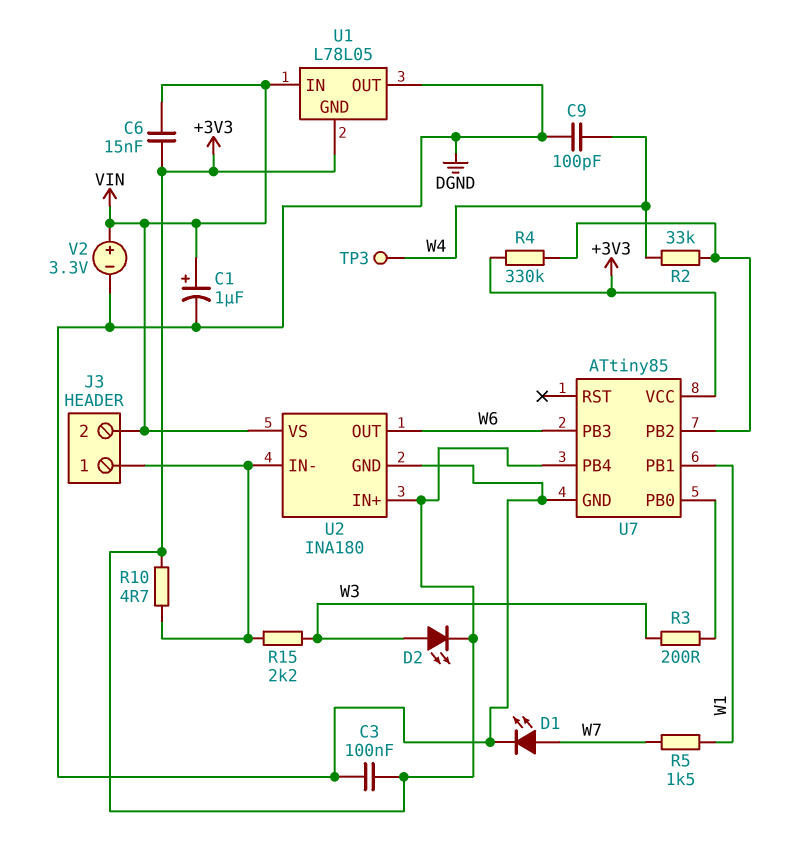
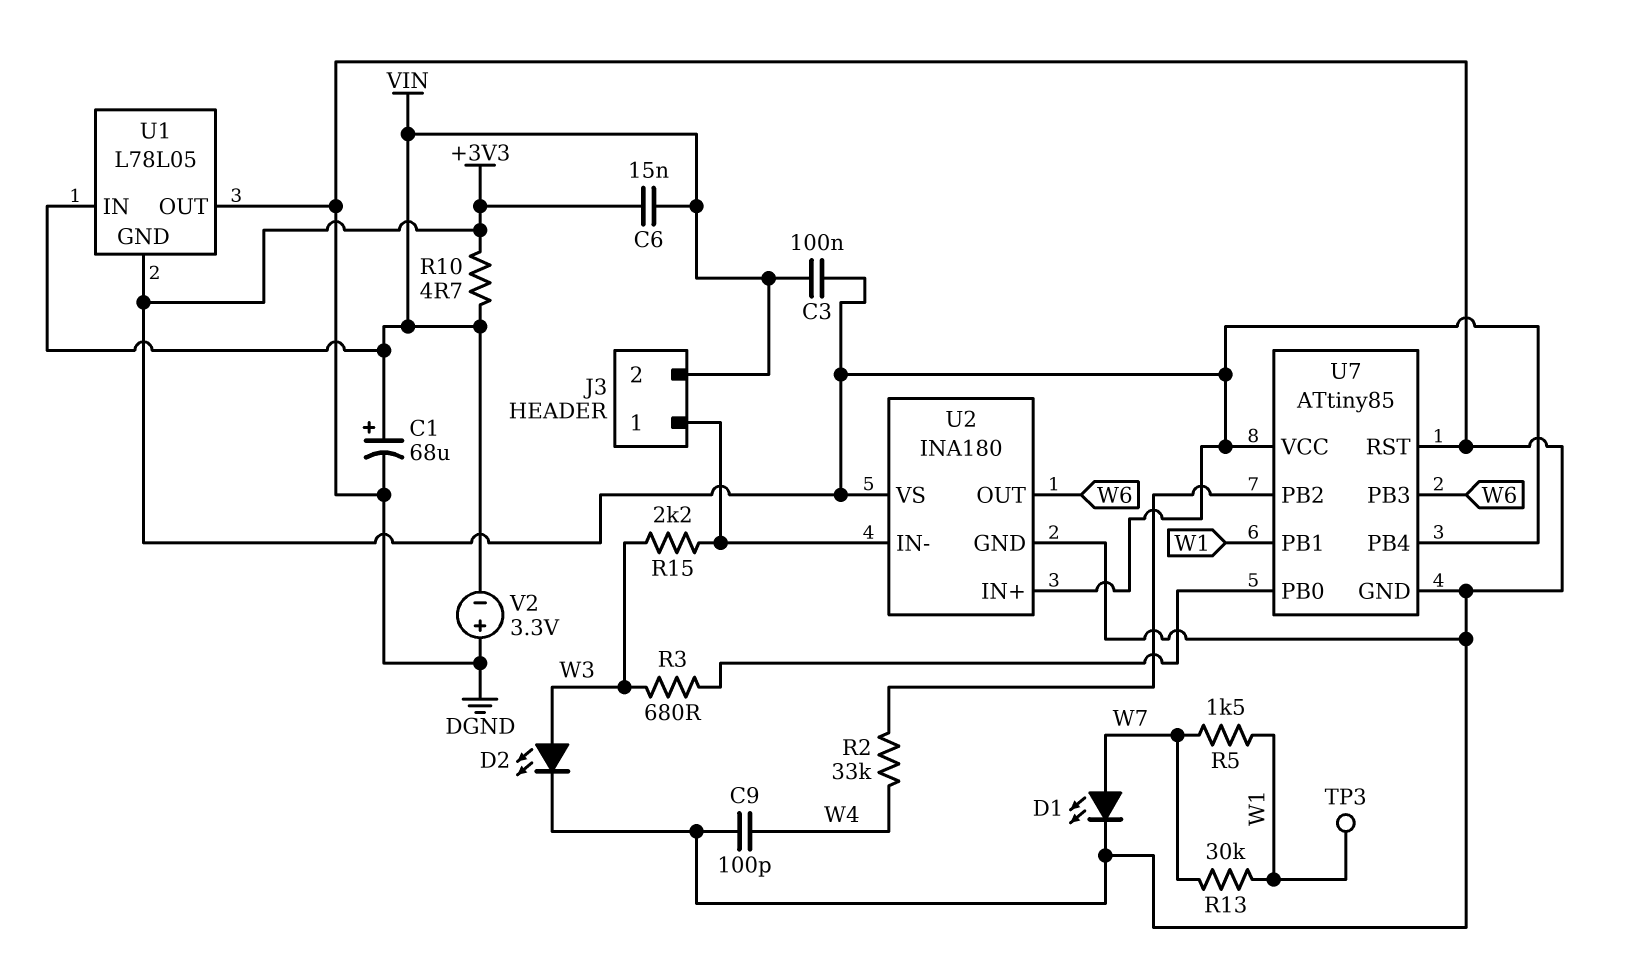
C1: 1uF (plus VIN, minus DGND) -> 68uF (plus VIN, minus DGND)
C3: 100nF (+3V3, DGND) -> 100nF (+3V3, VIN)
D2: LED (A W3, K +3V3) -> LED (A W3, K DGND)
R3: 200 (U7/PB0, W3) -> 680 (U7/PB0, W3)
R4: 330k (+3V3, U7/PB2) -> none
R10: 4.7 (+3V3, J3/1) -> 4.7 (+3V3, VIN)
R13: none -> 30k (W1, W7)
TP3: test point (W4) -> test point (W1)
U2 pin VS: VIN -> +3V3
U7 pin RST: none -> DGND
V2: 3.3V (plus VIN, minus DGND) -> 3.3V (plus DGND, minus VIN)

